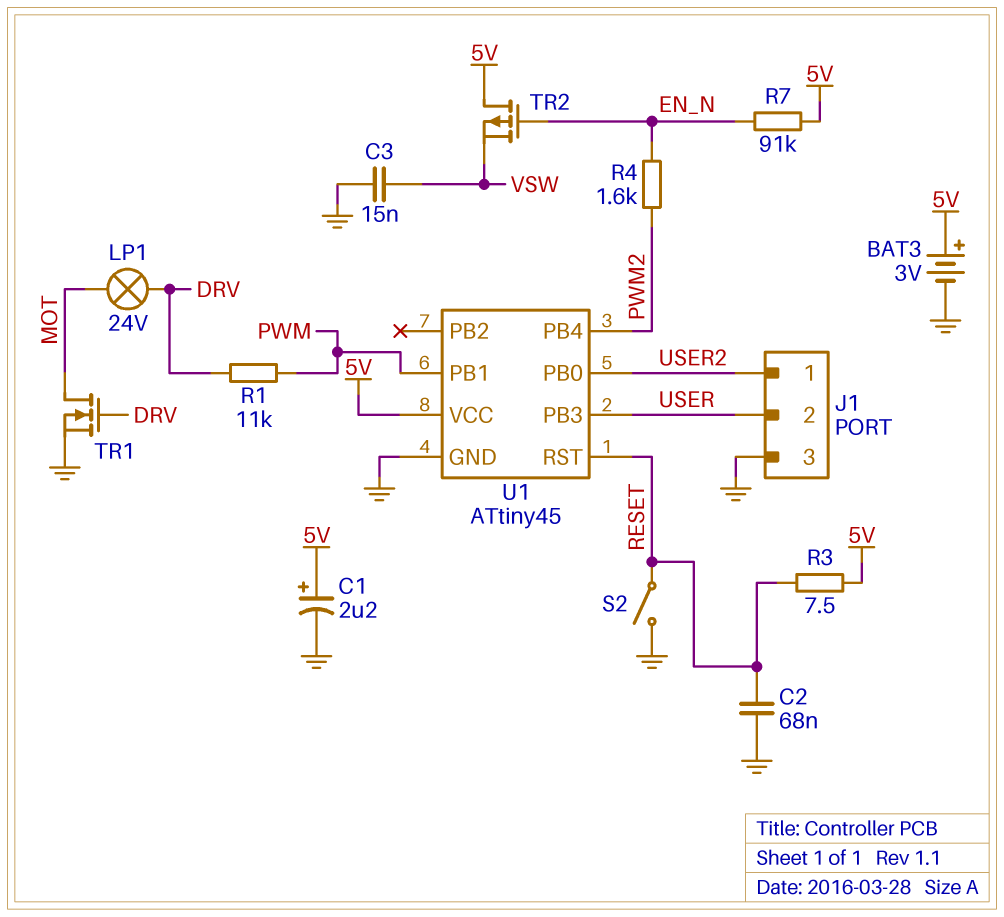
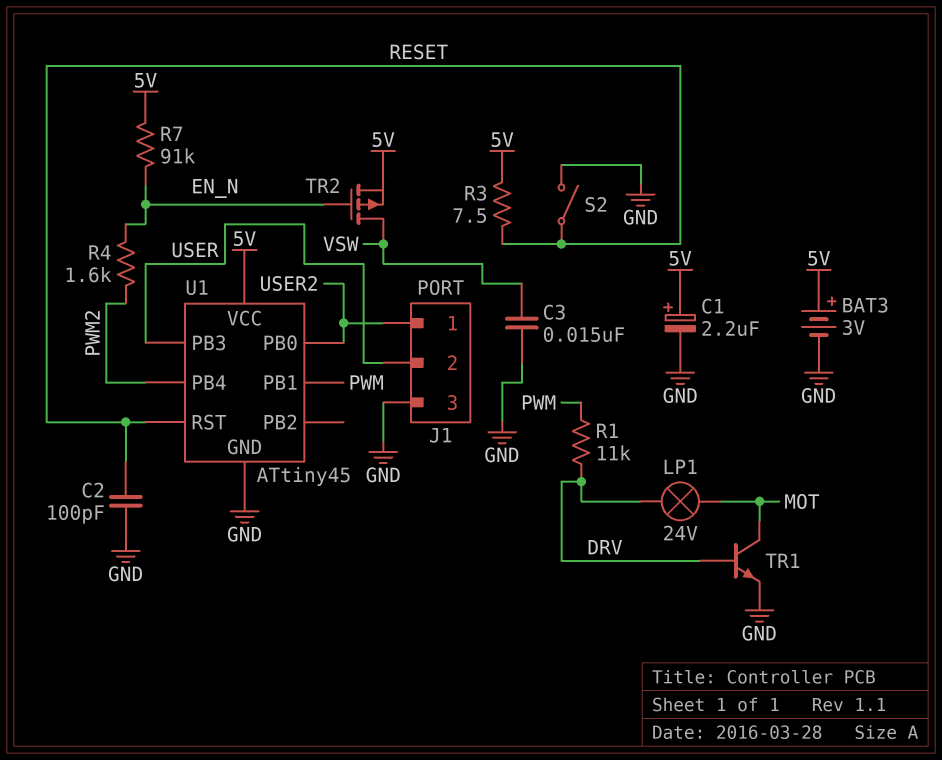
C2: 68nF (GND, RESET) -> 100pF (GND, RESET)
TR1: NMOS (G DRV, D MOT, S GND) -> NPN (B DRV, C MOT, E GND)
TR2: PMOS (G EN_N, D 5V, S VSW) -> PMOS (G EN_N, D VSW, S 5V)

